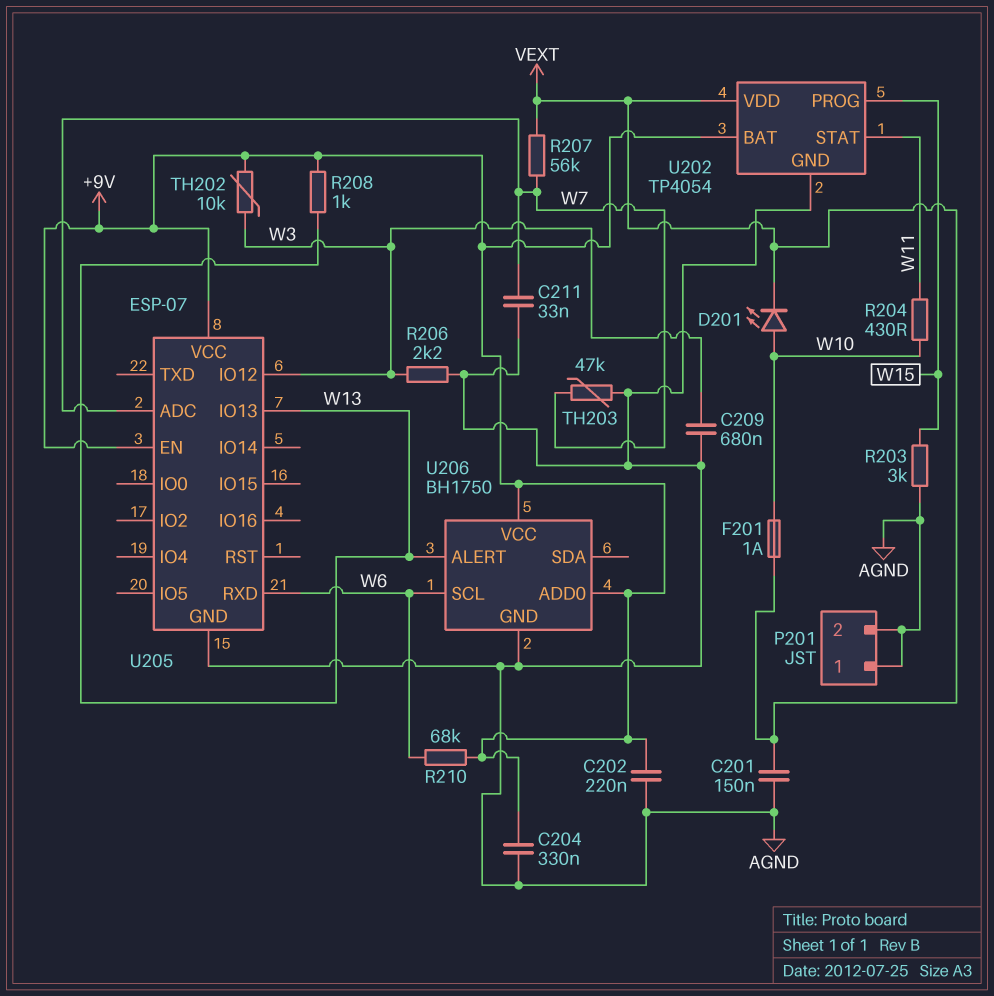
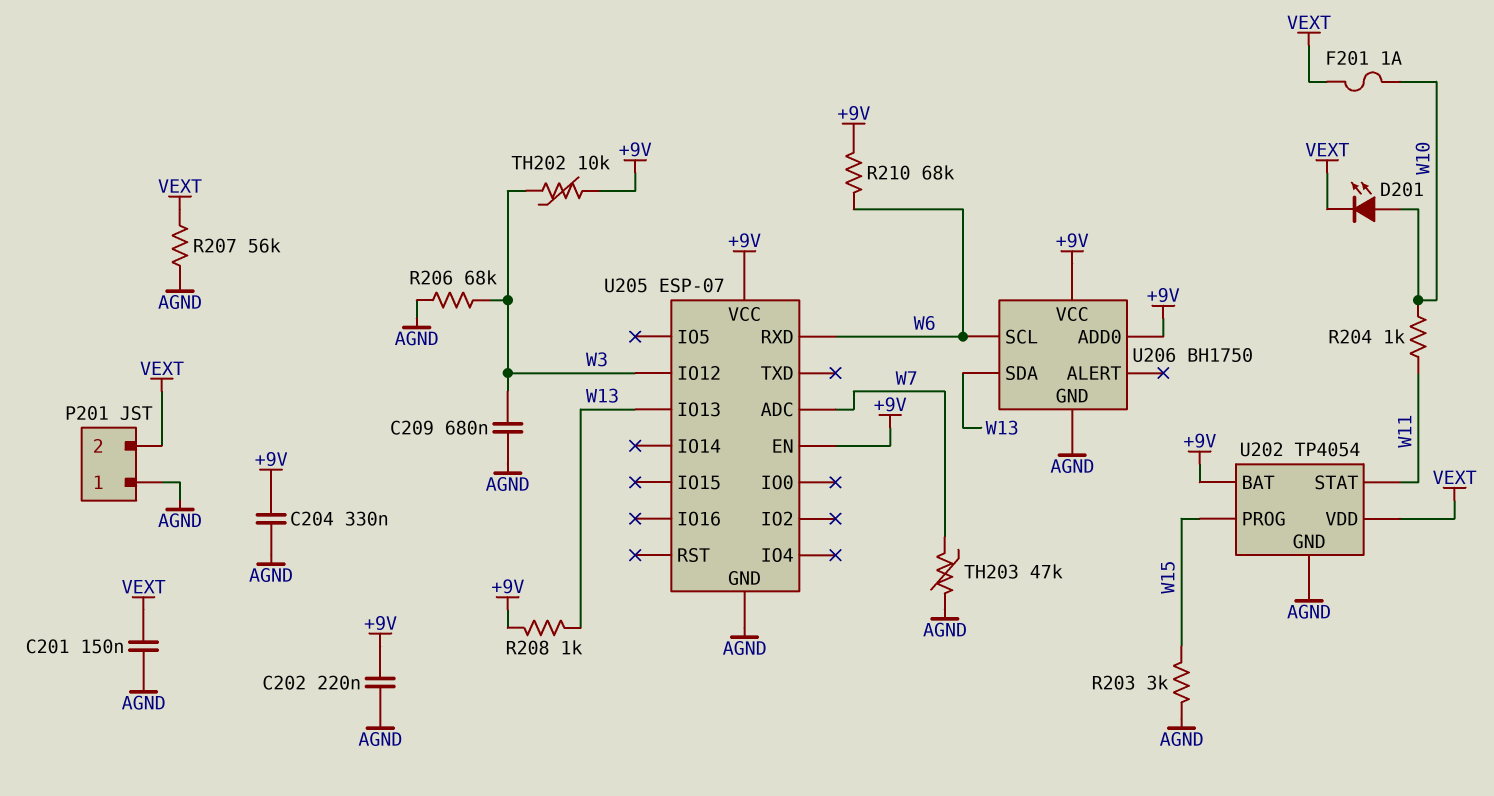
C211: 33nF (AGND, W7) -> none
P201 pin 2: AGND -> VEXT
R204: 430 (W10, W11) -> 1k (W10, W11)
R206: 2.2k (AGND, W3) -> 68k (AGND, W3)
R207: 56k (VEXT, W7) -> 56k (AGND, VEXT)
U206 pin ALERT: W13 -> none
U206 pin SDA: none -> W13

